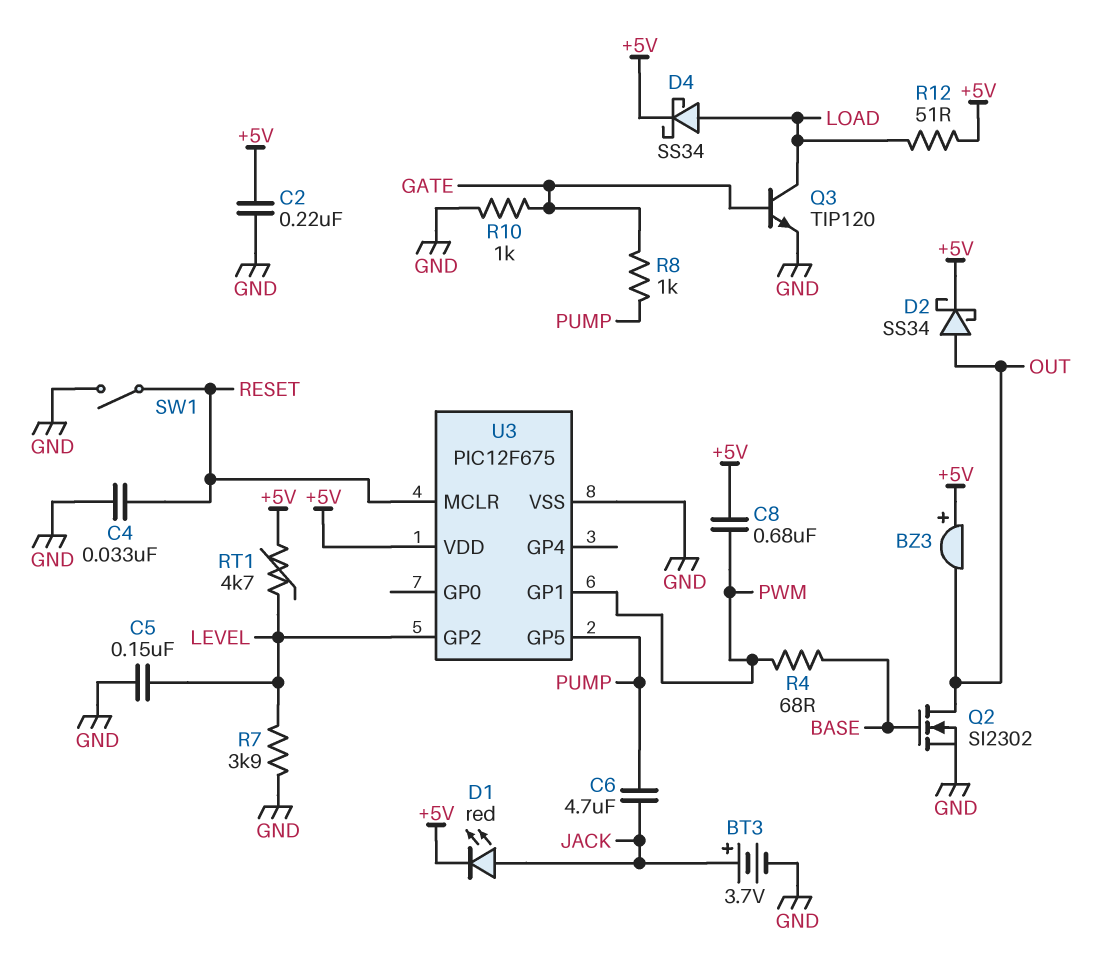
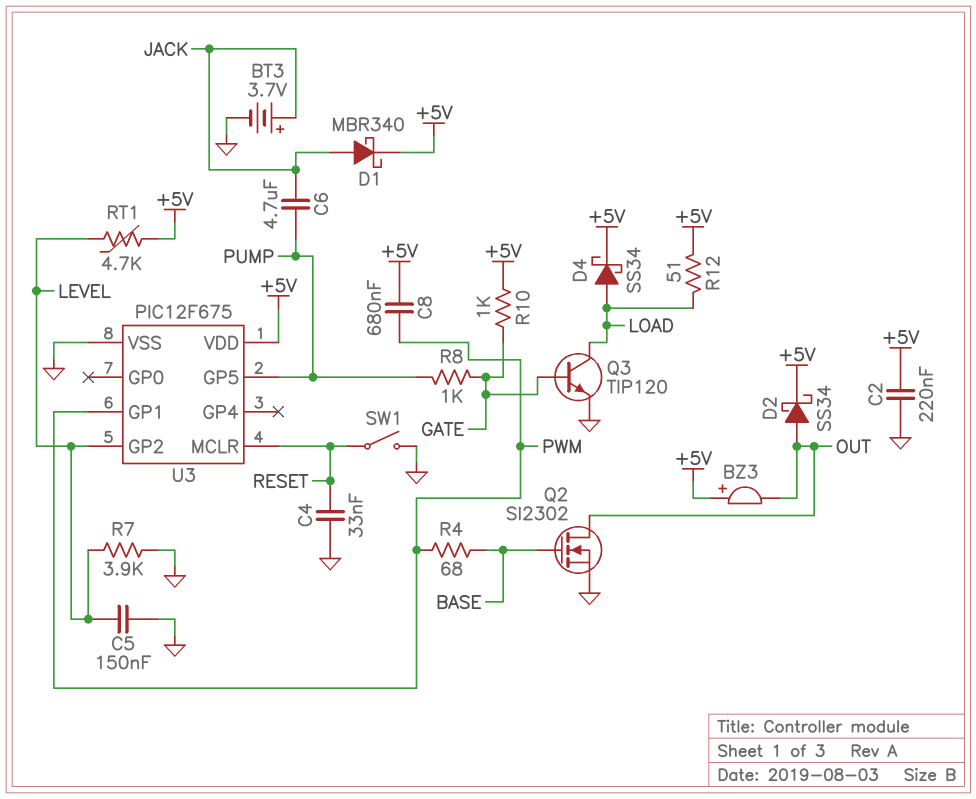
D1: LED red (A JACK, K +5V) -> schottky MBR340 (A JACK, K +5V)
R10: 1k (GATE, GND) -> 1k (+5V, GATE)

